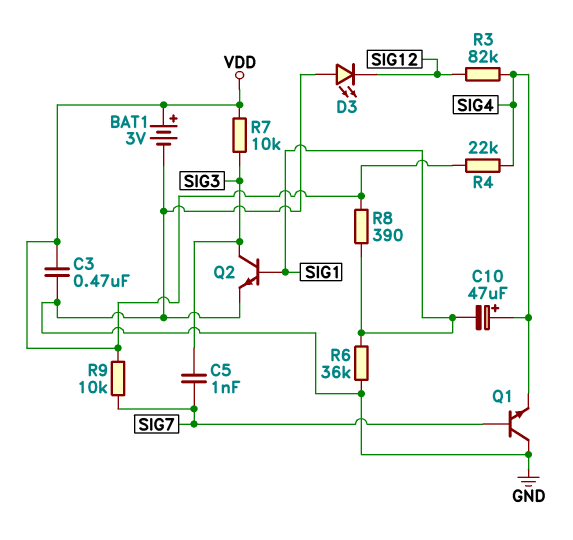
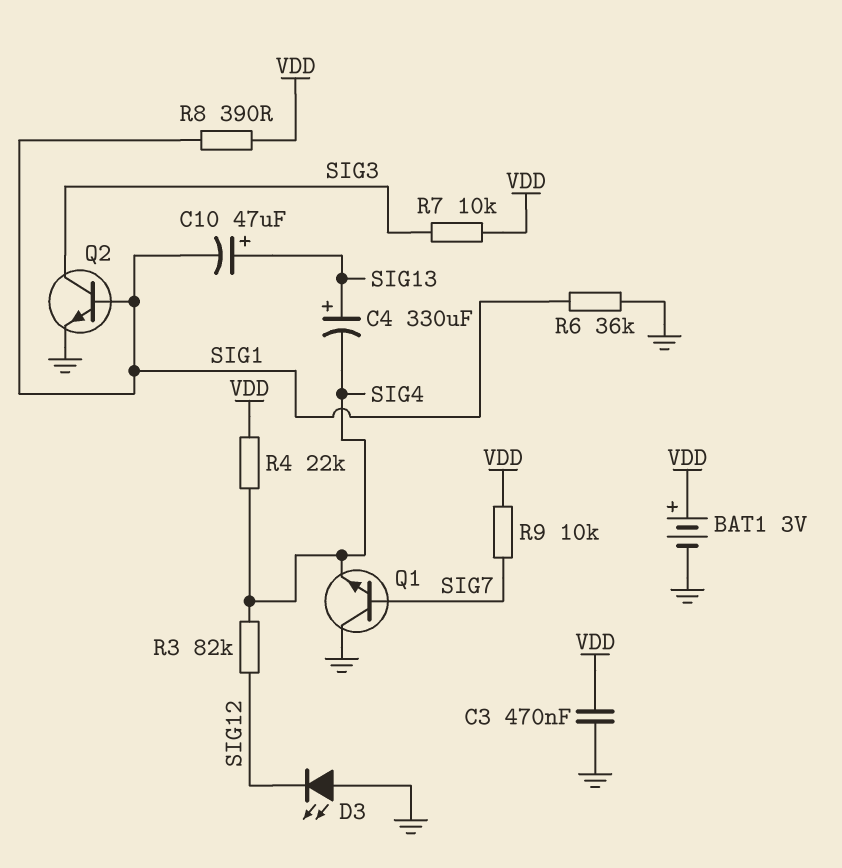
C4: none -> 330uF (plus SIG13, minus SIG4)
C5: 1nF (SIG3, SIG7) -> none
C10: 47uF (plus SIG4, minus SIG1) -> 47uF (plus SIG13, minus SIG1)

